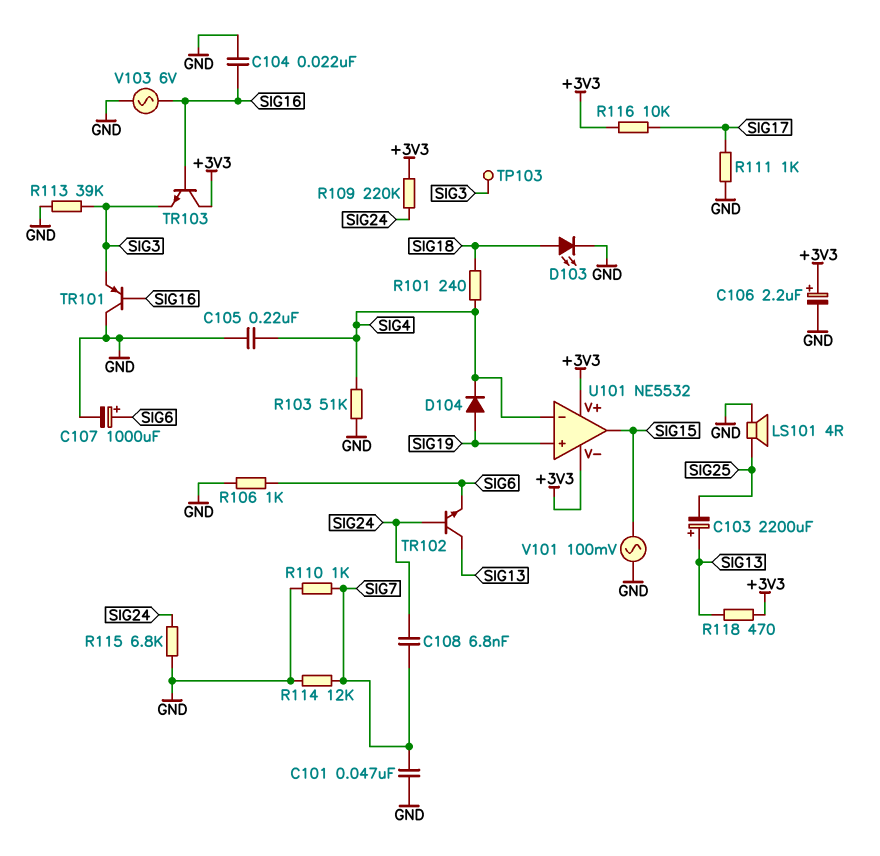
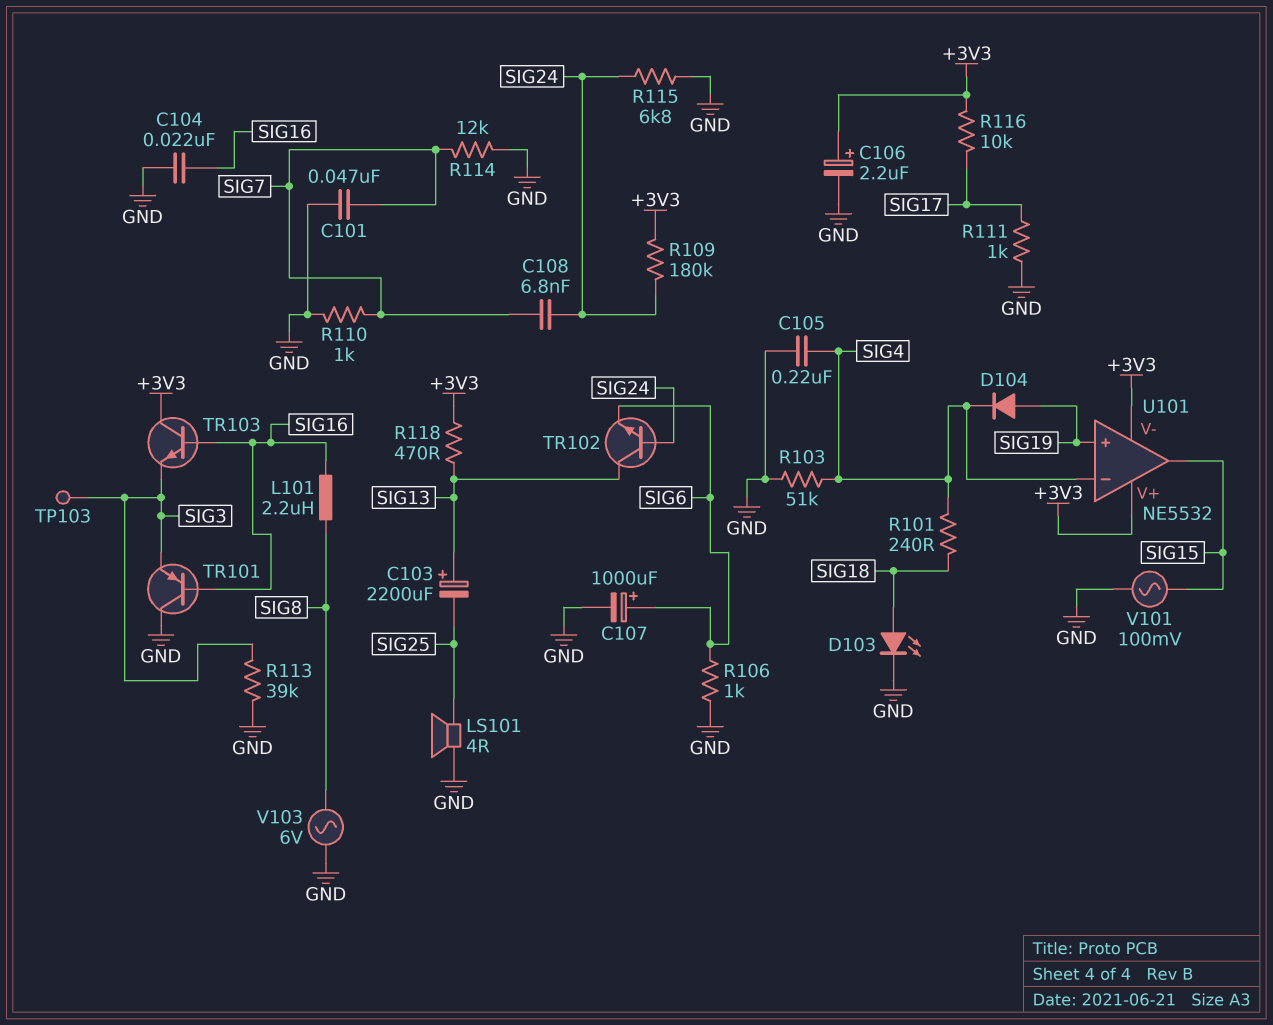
L101: none -> 2.2uH (SIG8, SIG16)
R109: 220k (+3V3, SIG24) -> 180k (+3V3, SIG24)
V103: AC 6V (GND, SIG16) -> AC 6V (GND, SIG8)

